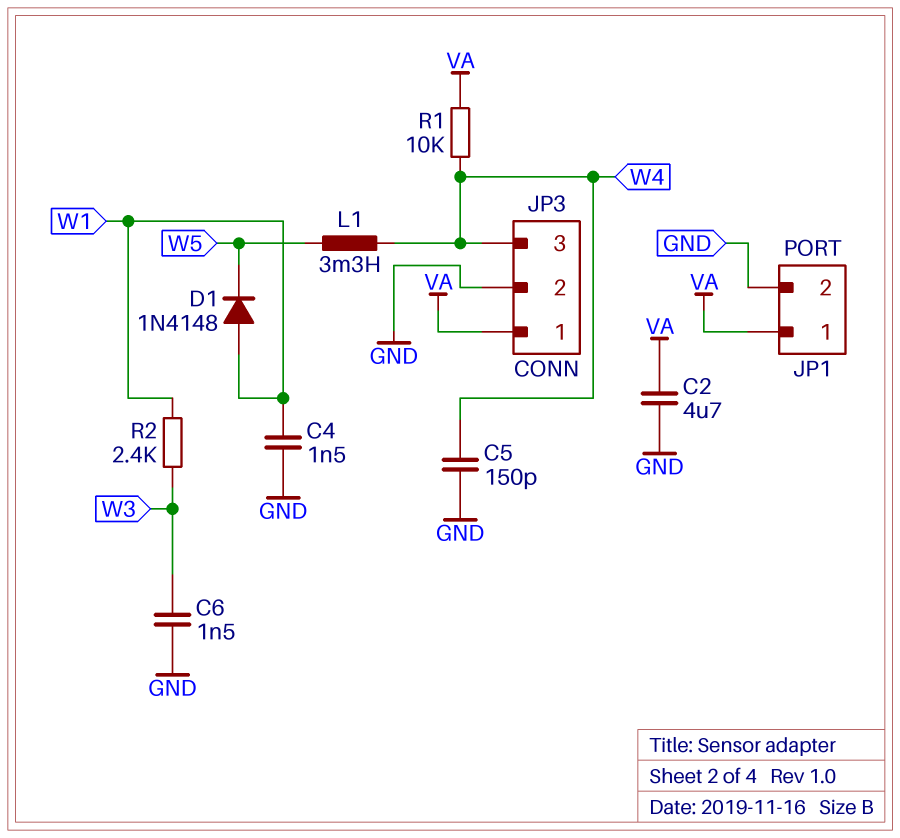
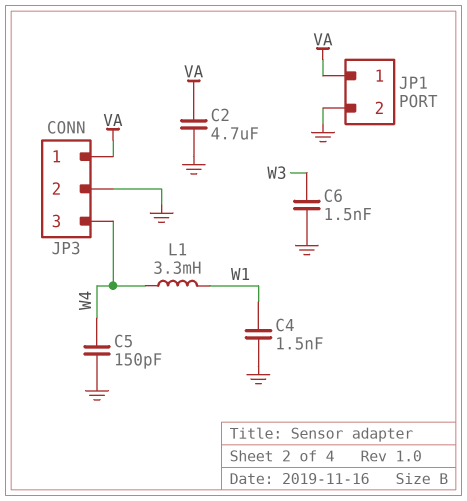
D1: diode 1N4148 (A W1, K W5) -> none
L1: 3.3mH (W4, W5) -> 3.3mH (W1, W4)
R1: 10k (VA, W4) -> none
R2: 2.4k (W1, W3) -> none

